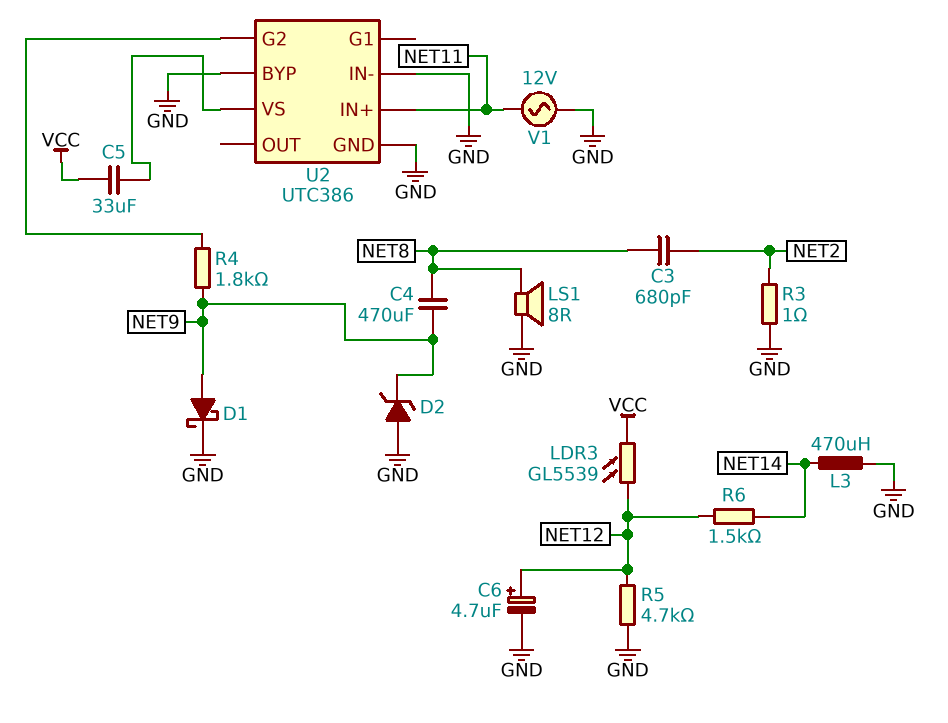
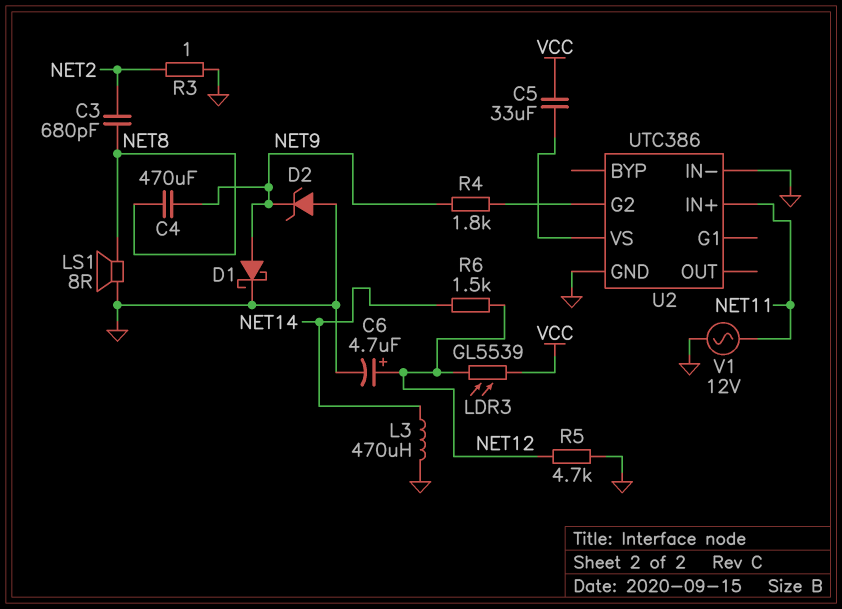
U2 pin BYP: GND -> none

